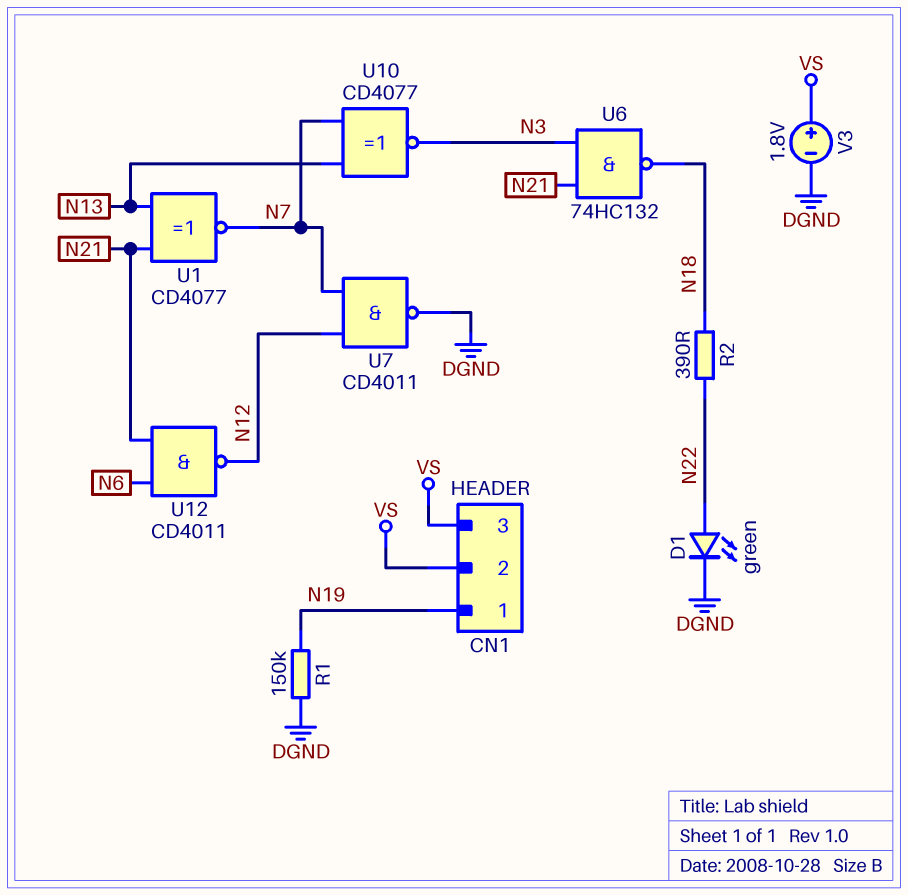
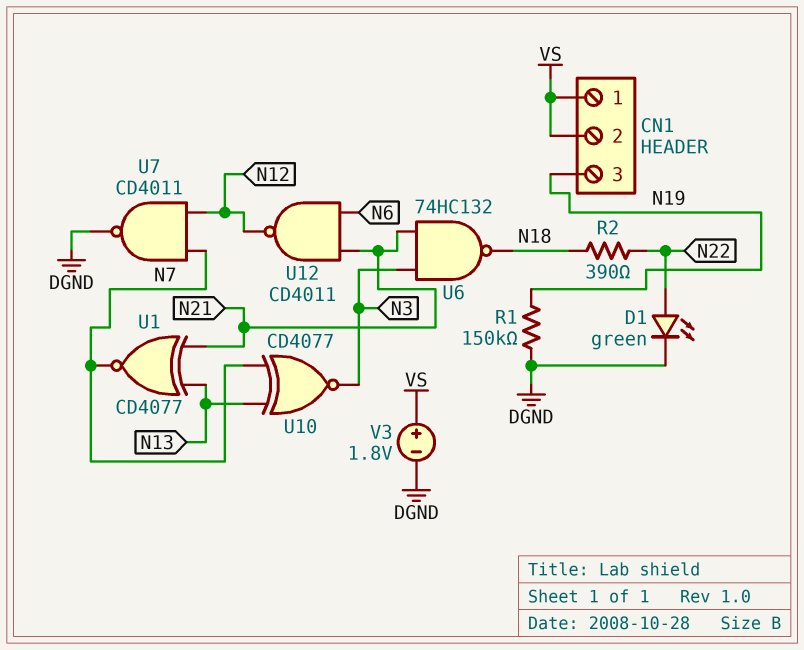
CN1 pin 1: N19 -> VS
CN1 pin 3: VS -> N19

